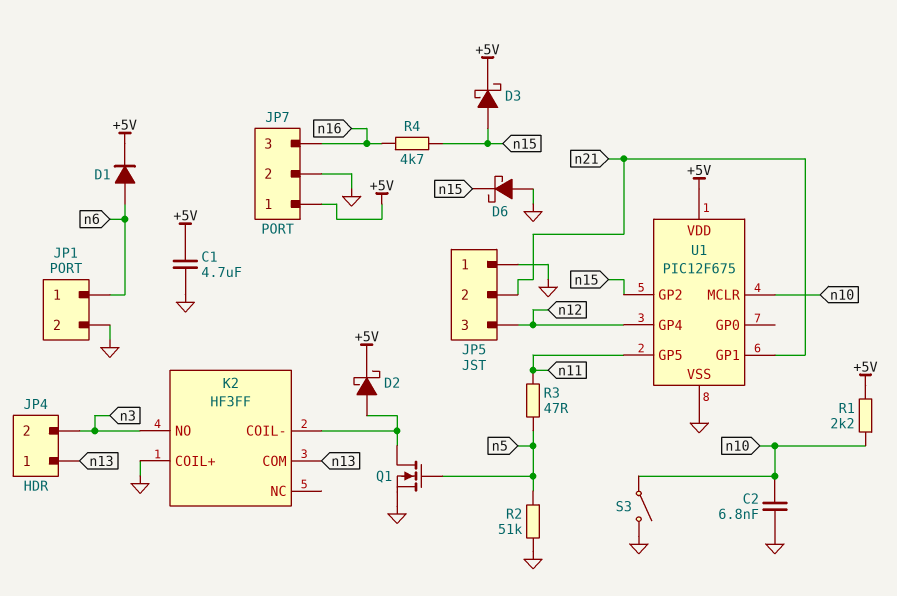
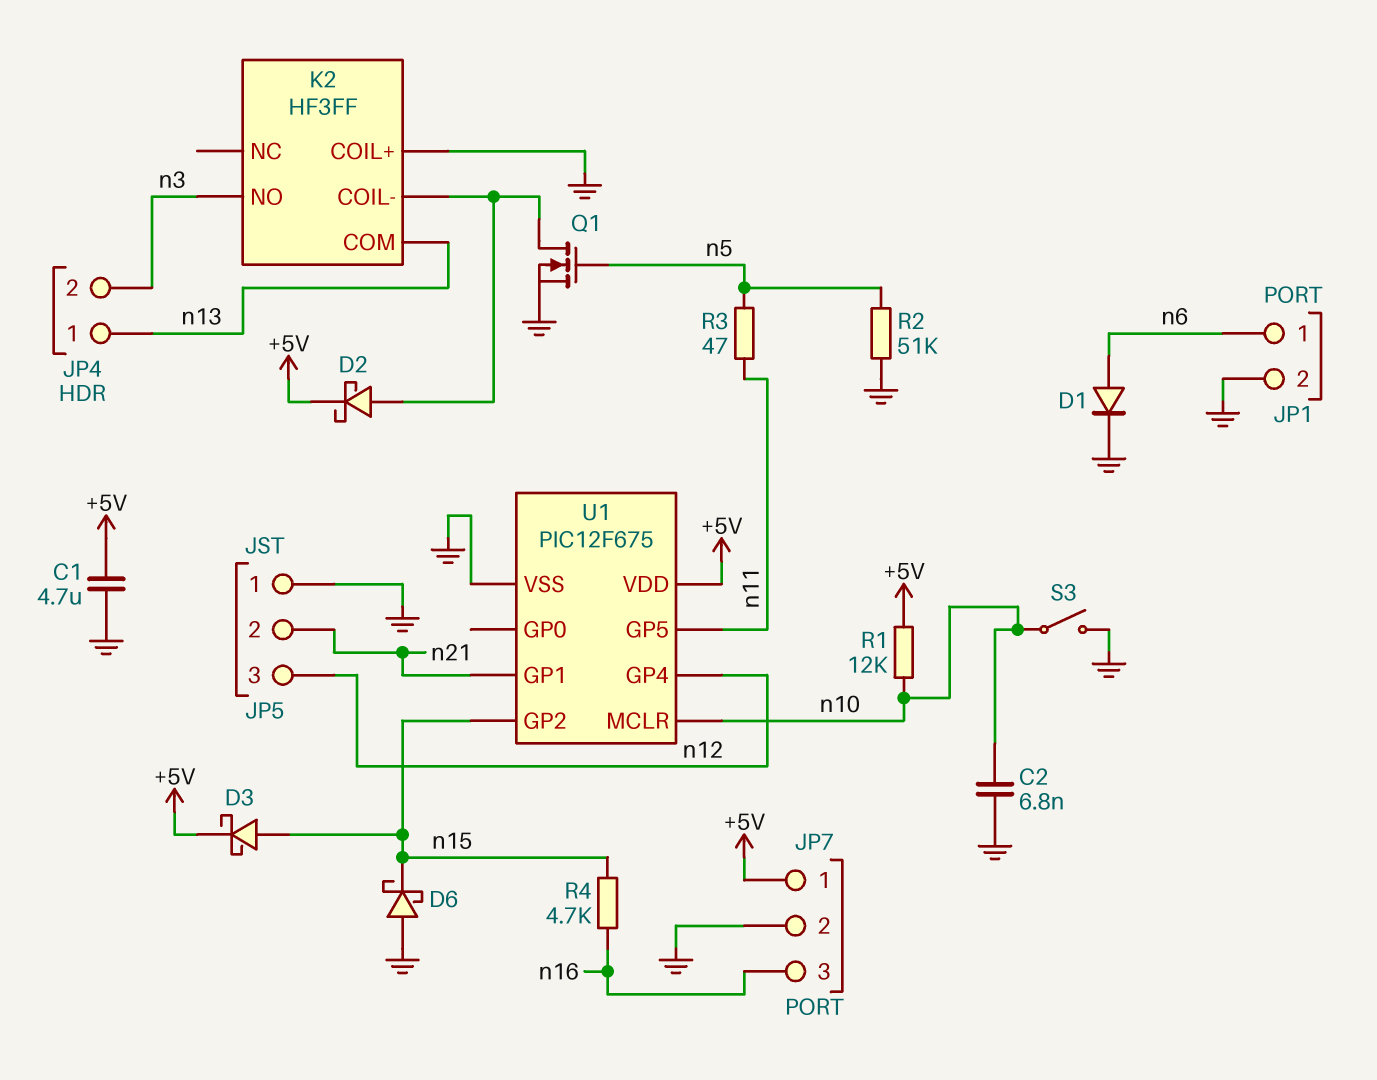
D1: diode (A n6, K +5V) -> diode (A n6, K GND)
R1: 2.2k (+5V, n10) -> 12k (+5V, n10)

